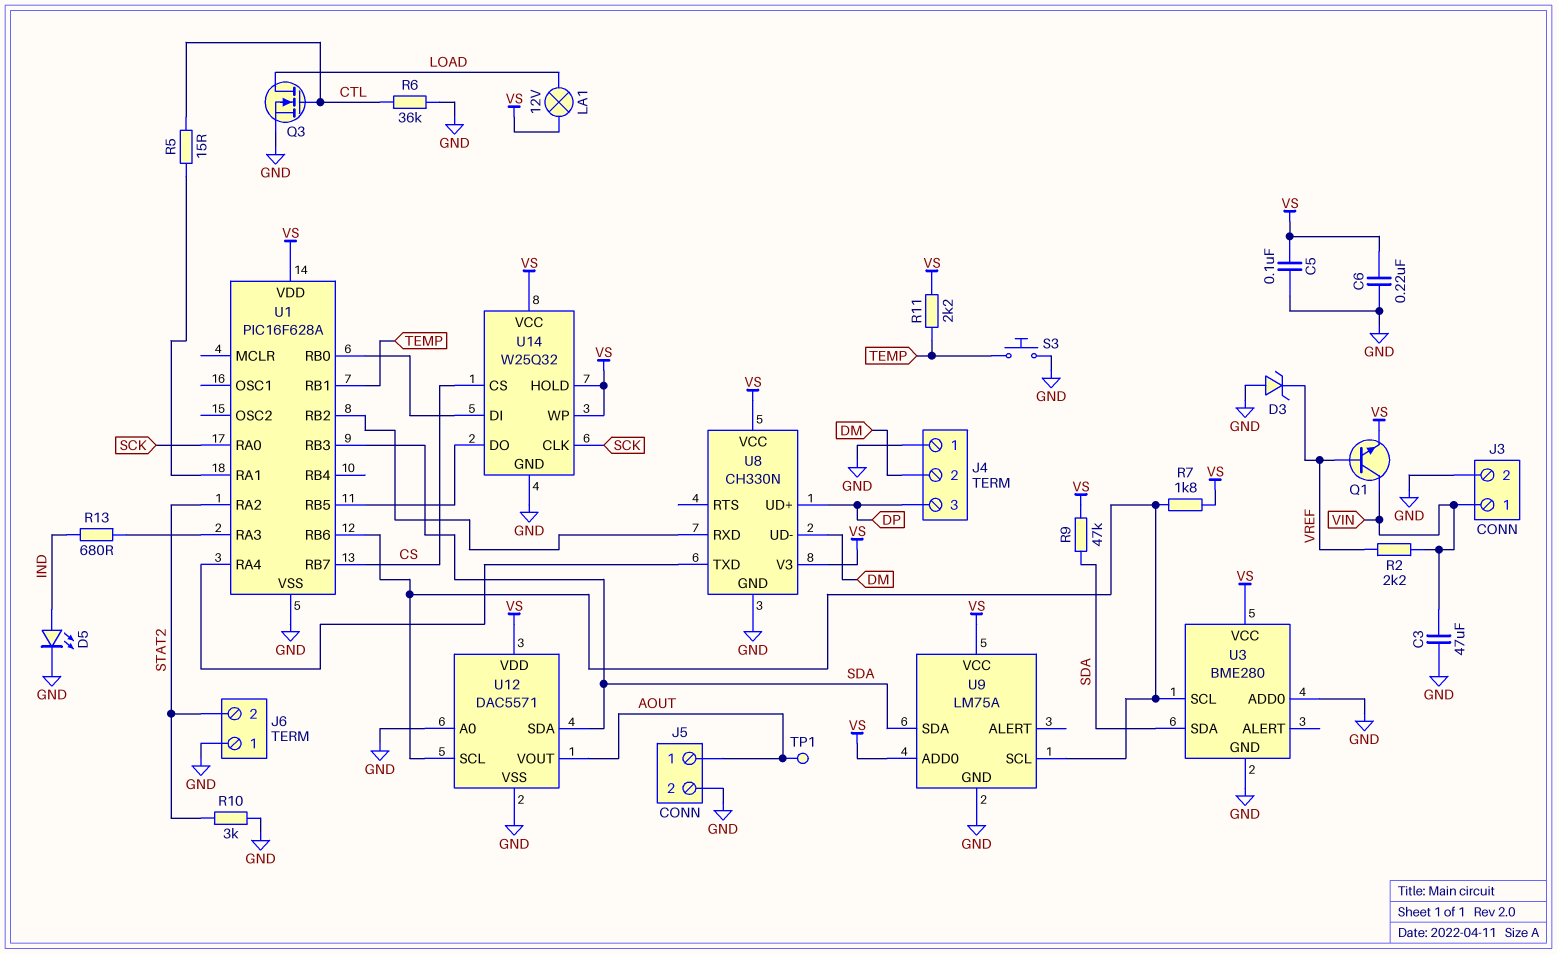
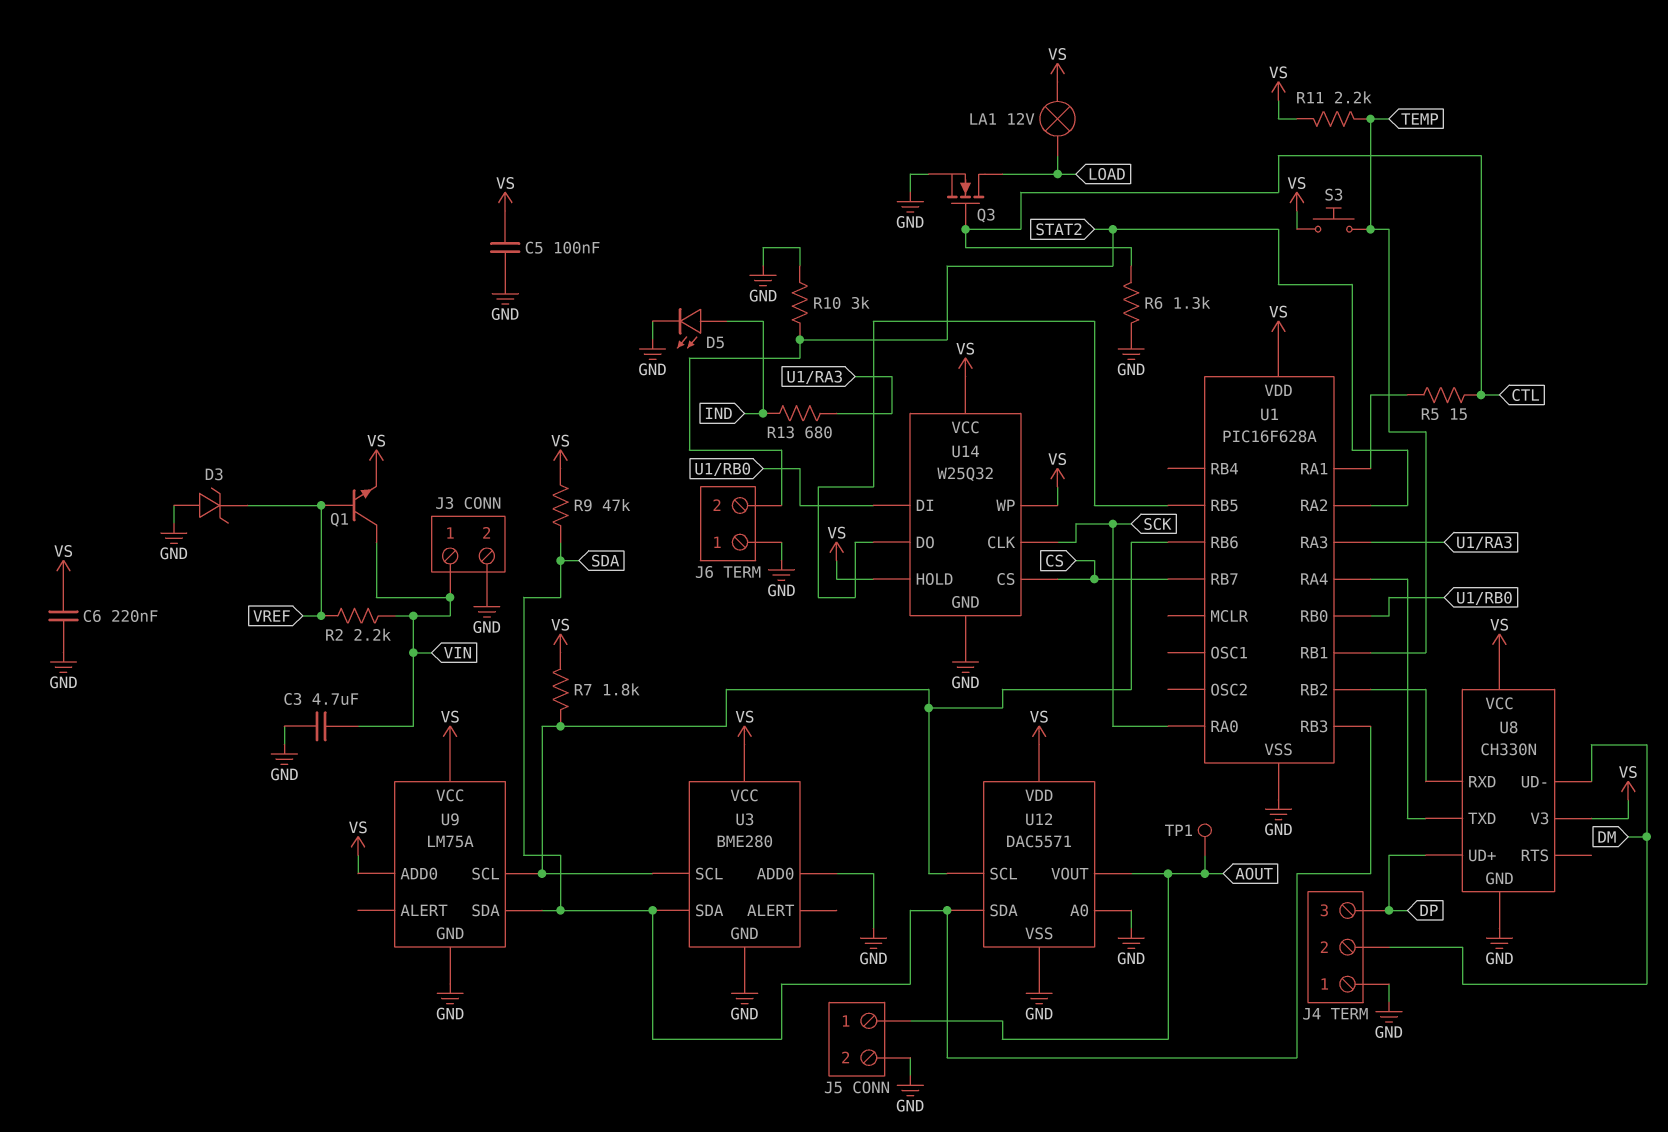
C3: 47uF (GND, VIN) -> 4.7uF (GND, VIN)
R6: 36k (CTL, GND) -> 1.3k (CTL, GND)
S3: button (GND, TEMP) -> button (TEMP, VS)

